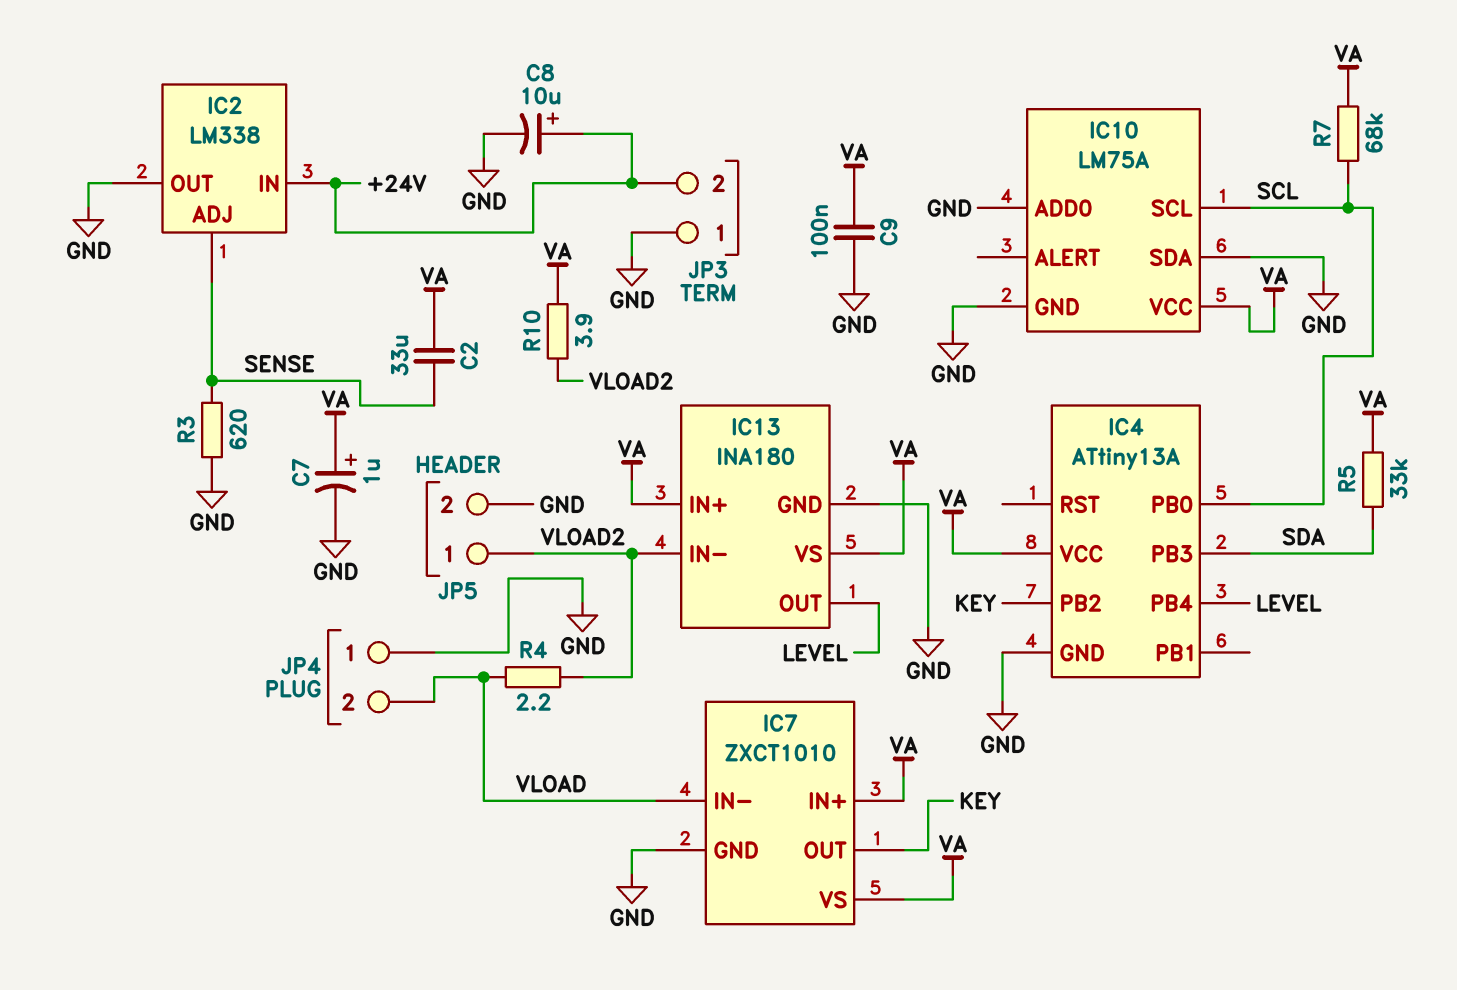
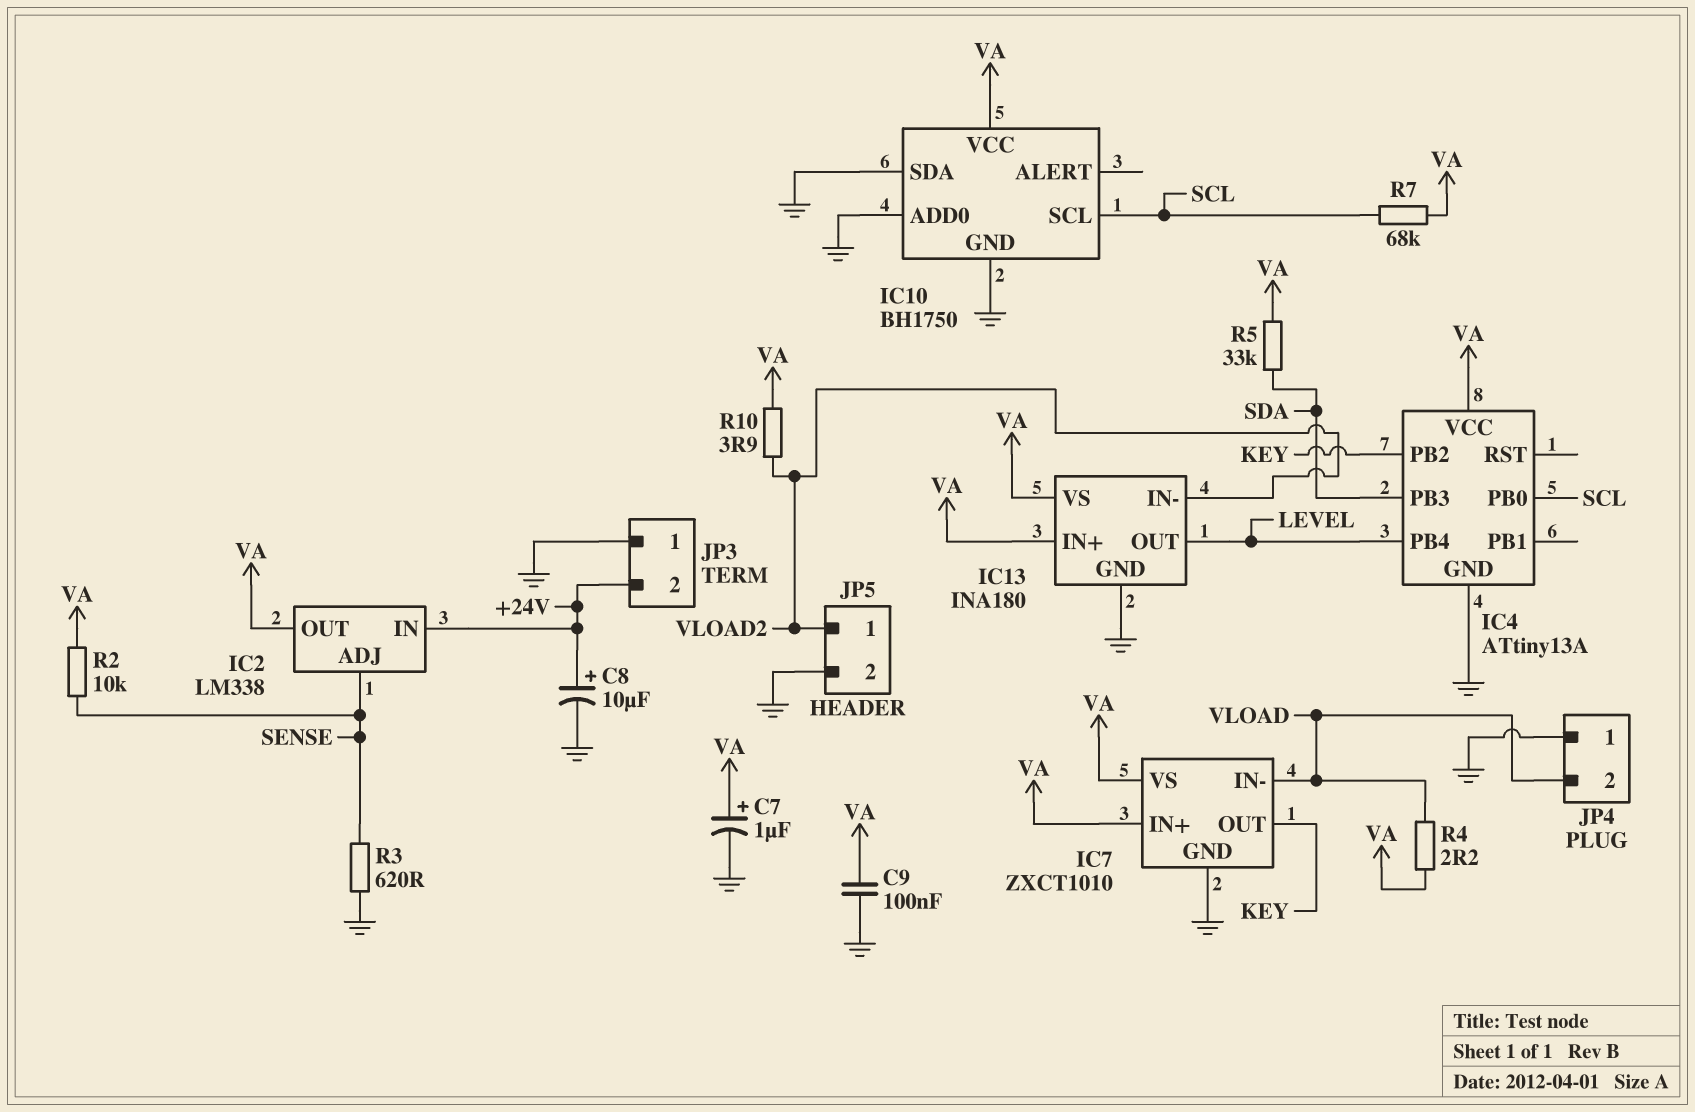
C2: 33uF (SENSE, VA) -> none
IC2 pin OUT: GND -> VA
IC10: LM75A -> BH1750
R2: none -> 10k (SENSE, VA)
R4: 2.2 (VLOAD, VLOAD2) -> 2.2 (VA, VLOAD)

